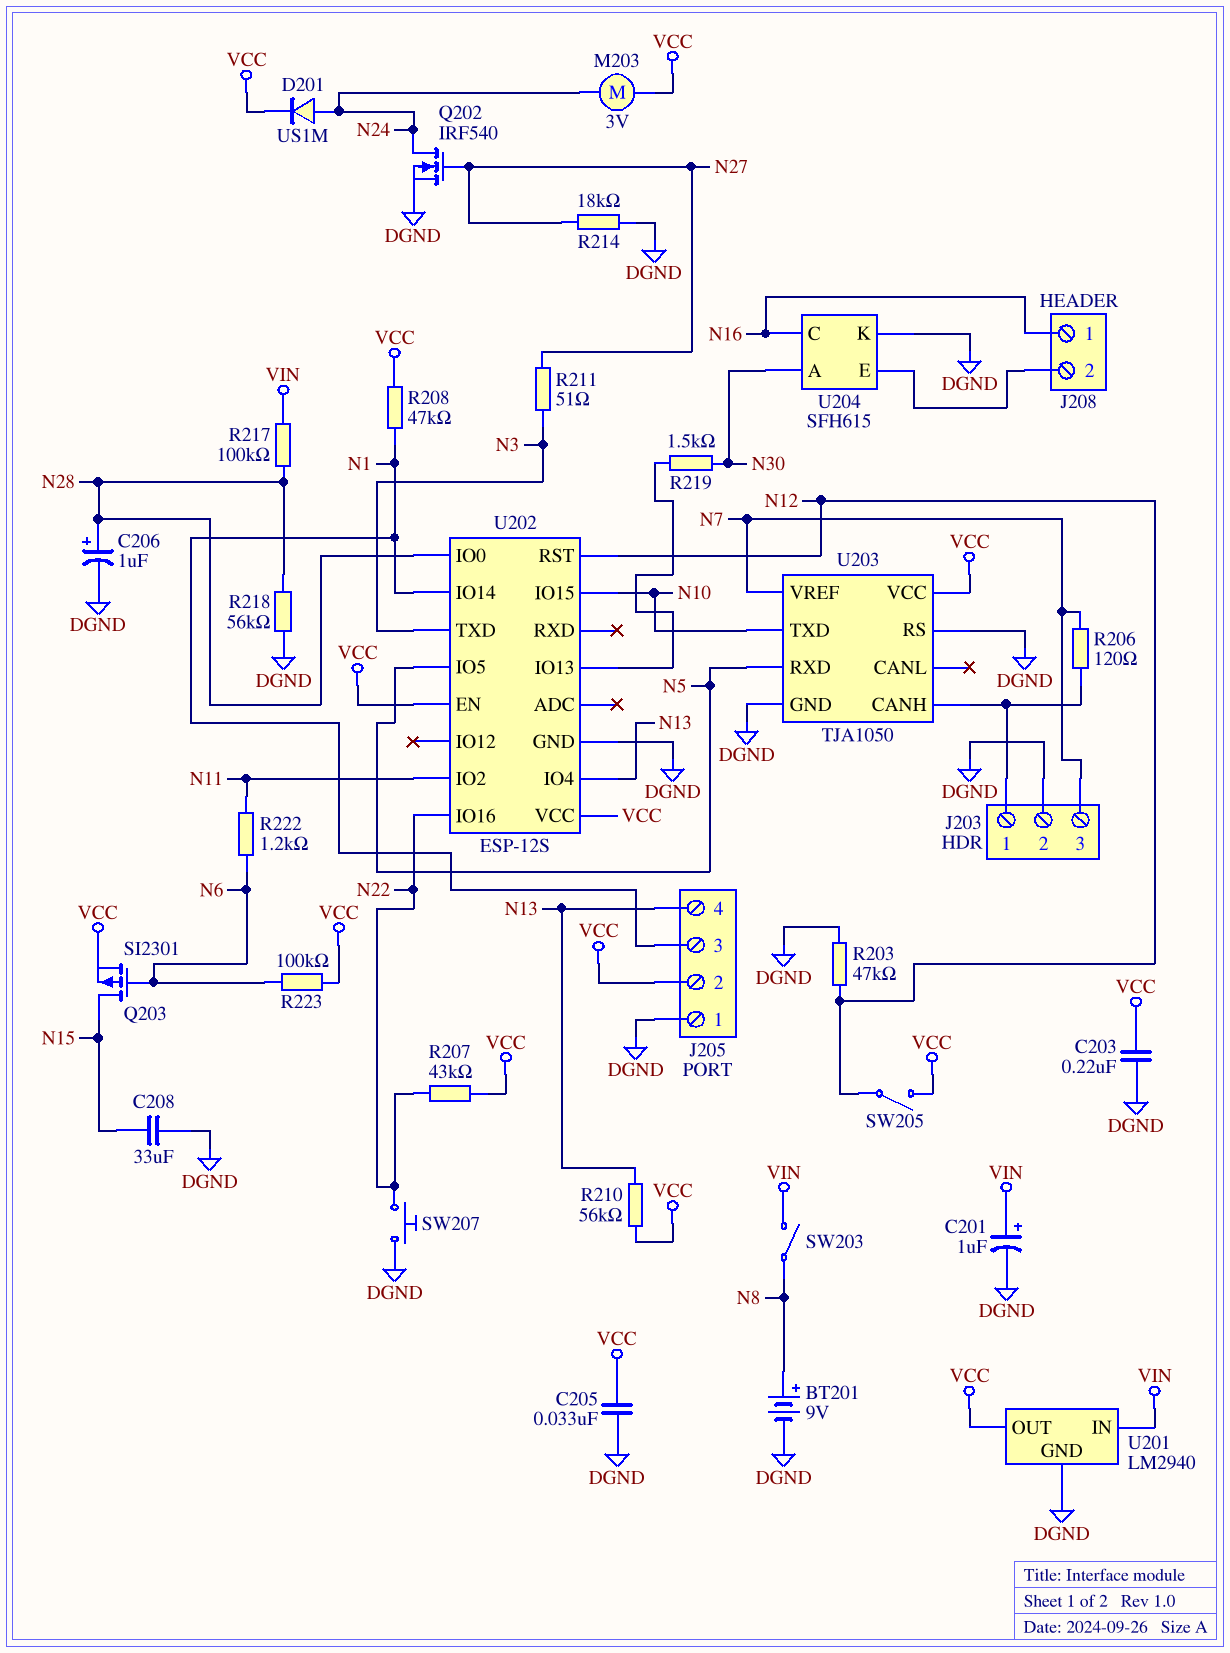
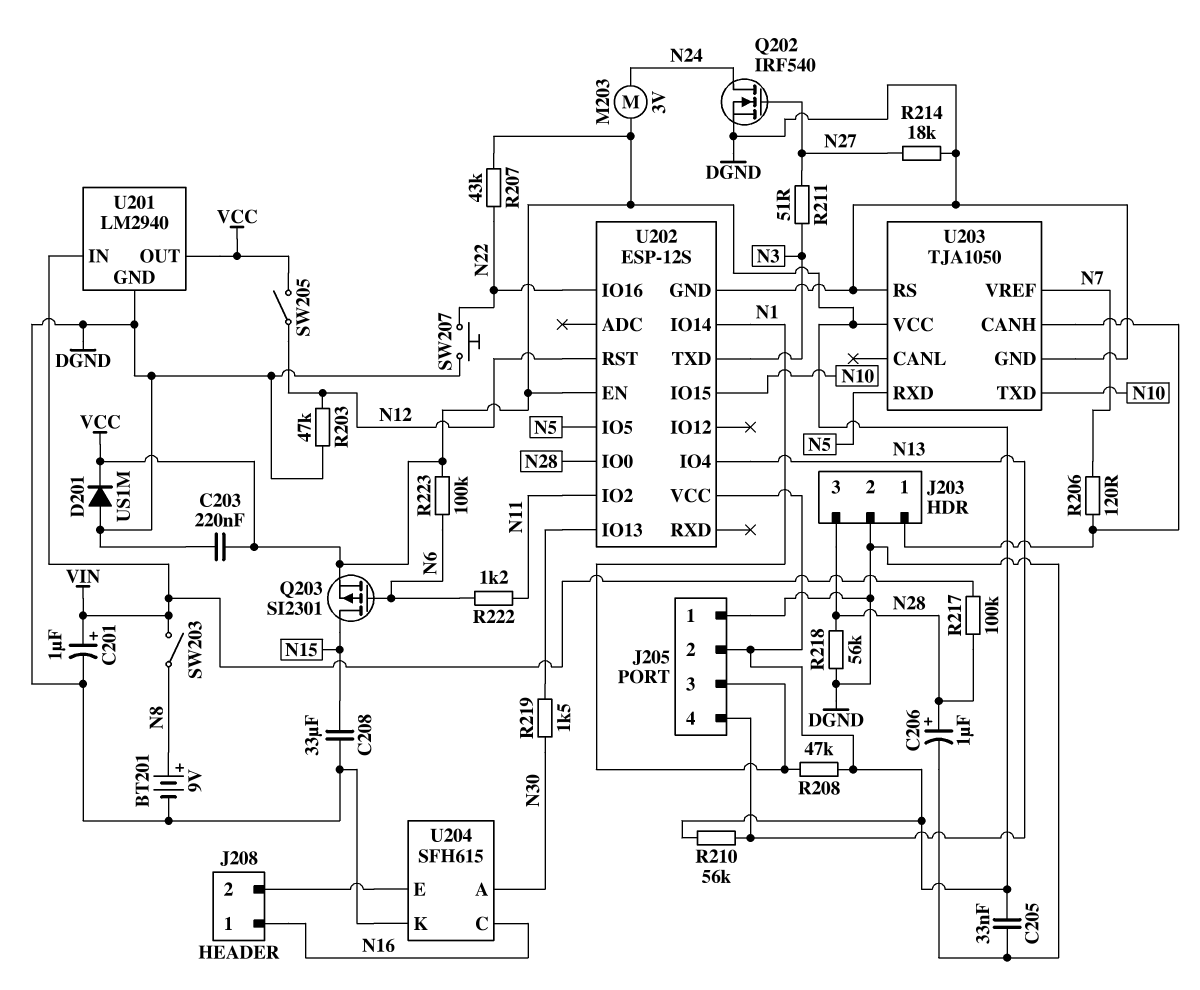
D201: diode US1M (A N24, K VCC) -> diode US1M (A DGND, K VCC)
J203 pin 3: N7 -> N28

